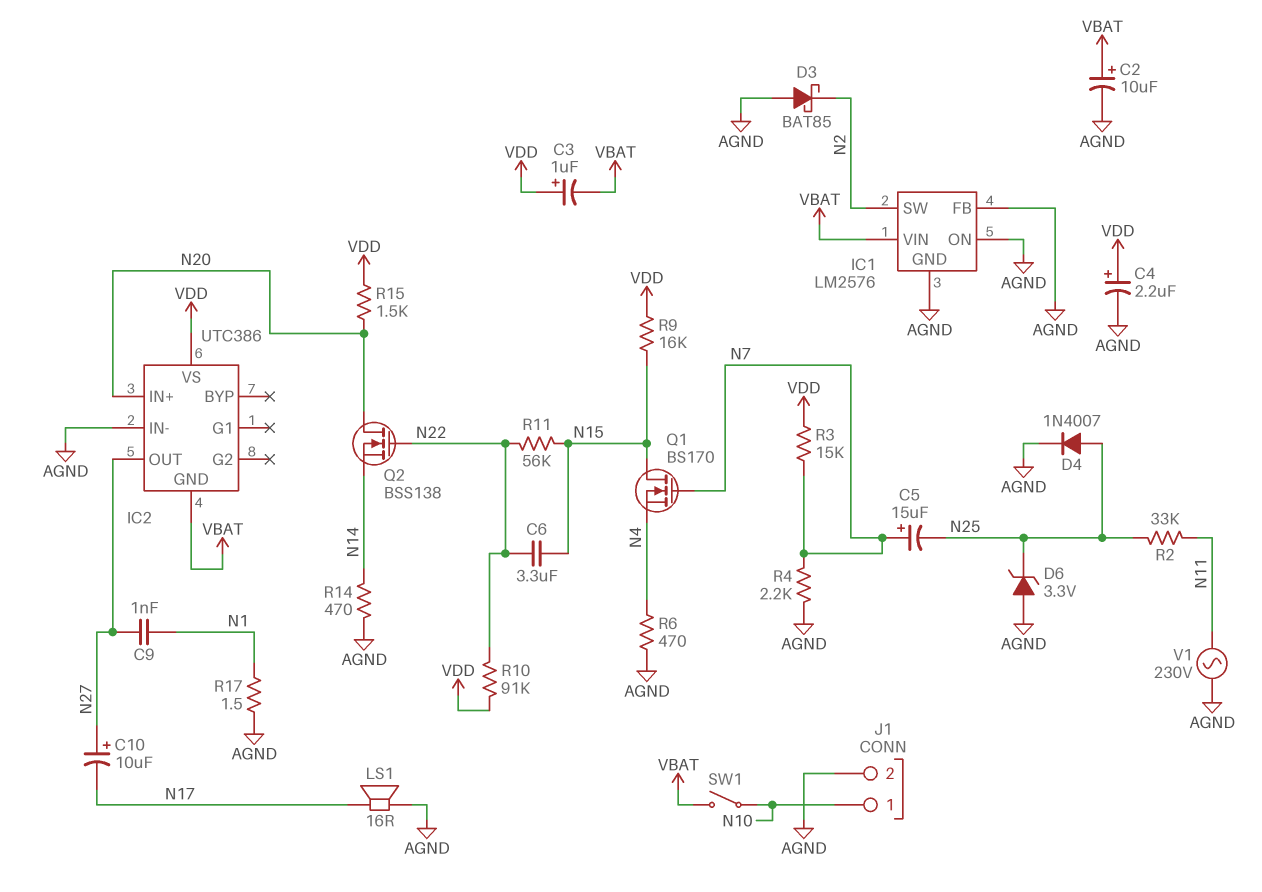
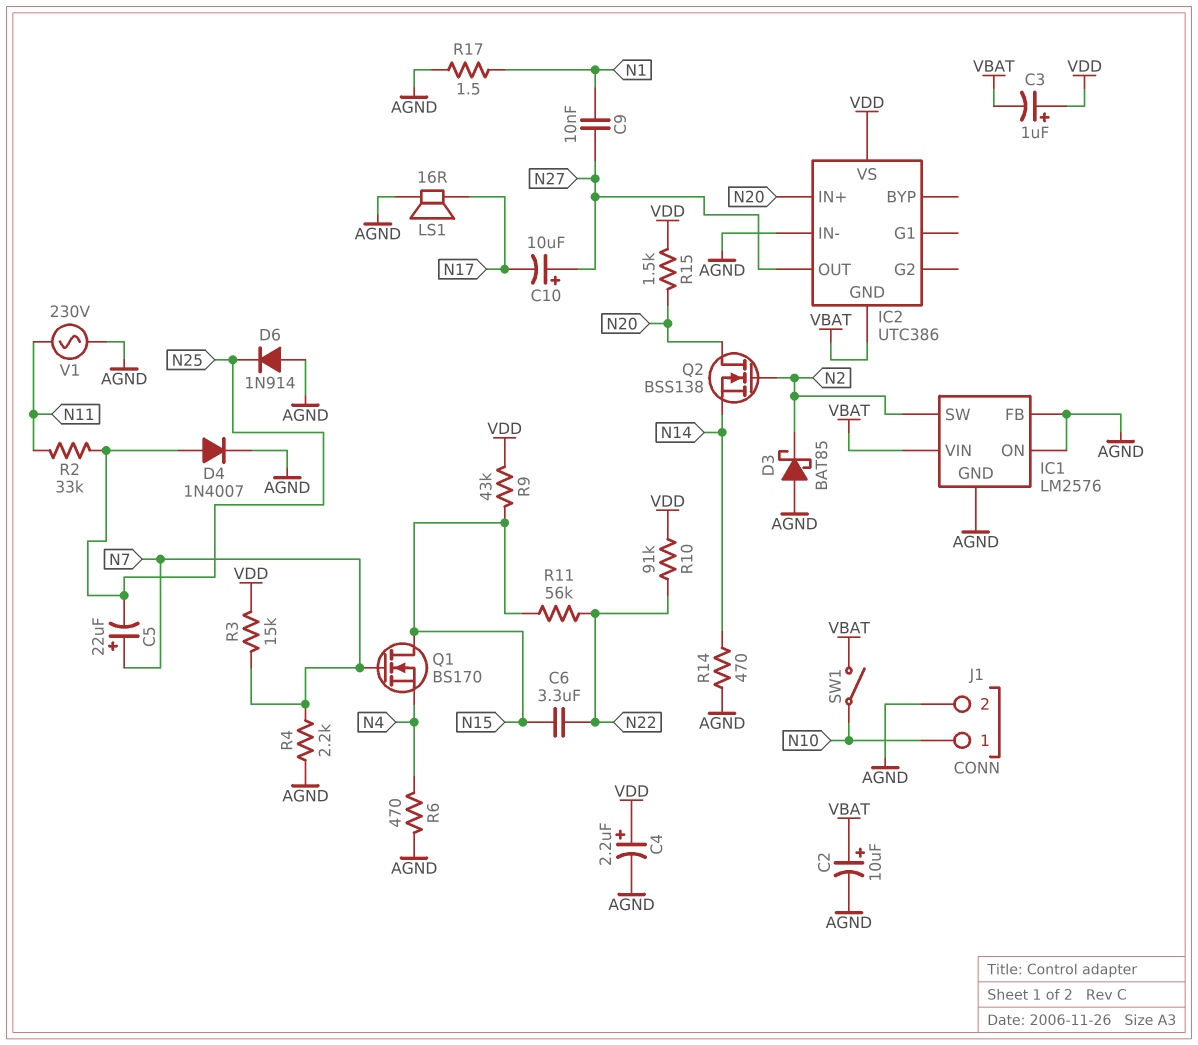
C5: 15uF (plus N7, minus N25) -> 22uF (plus N7, minus N25)
C9: 1nF (N1, N27) -> 10nF (N1, N27)
D6: zener 3.3V (A AGND, K N25) -> diode 1N914 (A AGND, K N25)
Q2: NMOS BSS138 (G N22, D N20, S N14) -> NMOS BSS138 (G N2, D N20, S N14)
R9: 16k (N15, VDD) -> 43k (N15, VDD)

